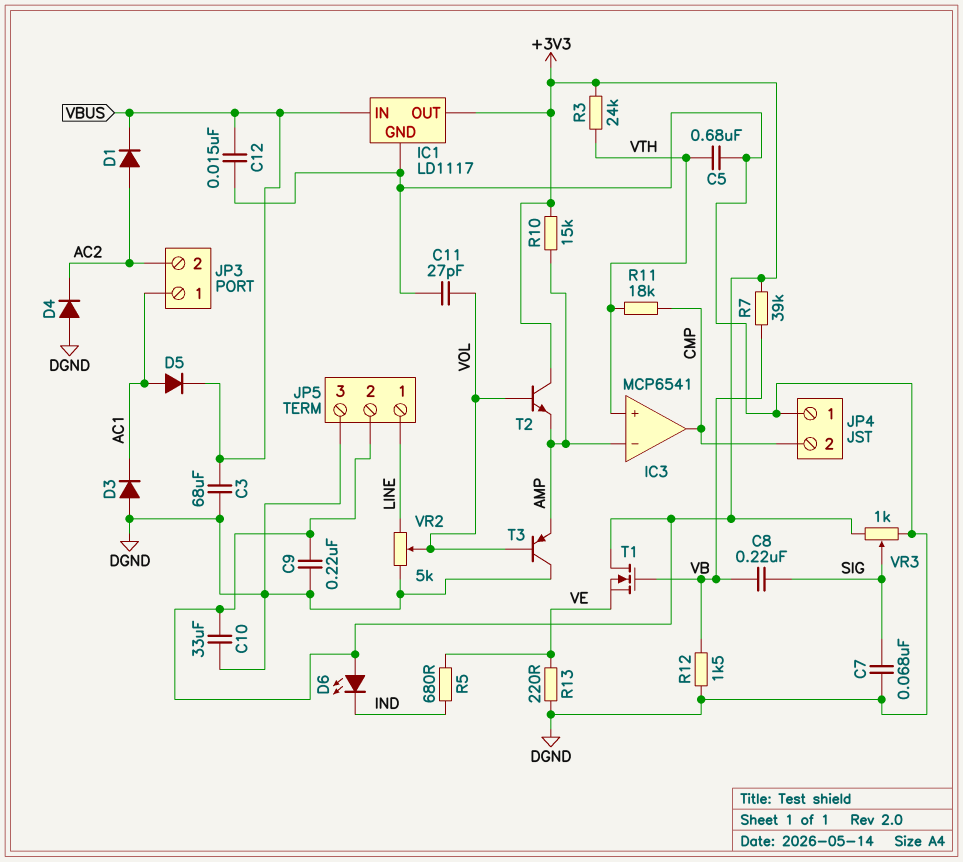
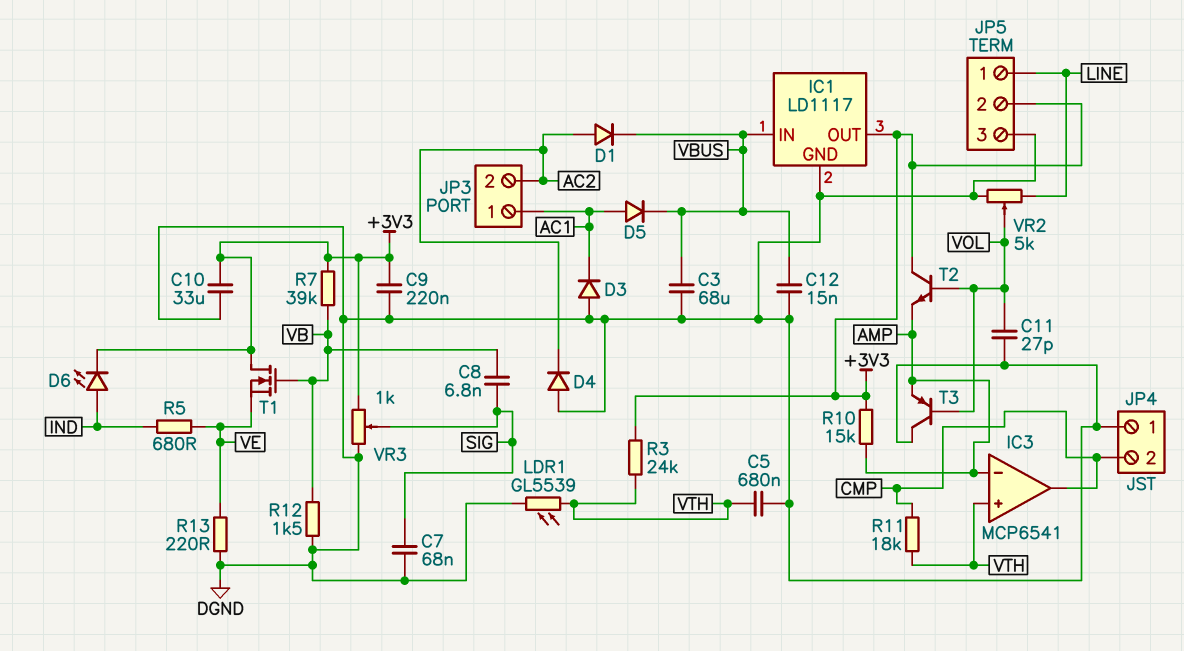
C8: 220nF (SIG, VB) -> 6.8nF (SIG, VB)
D6: LED (A +3V3, K IND) -> LED (A IND, K +3V3)
LDR1: none -> GL5539 (DGND, VTH)

